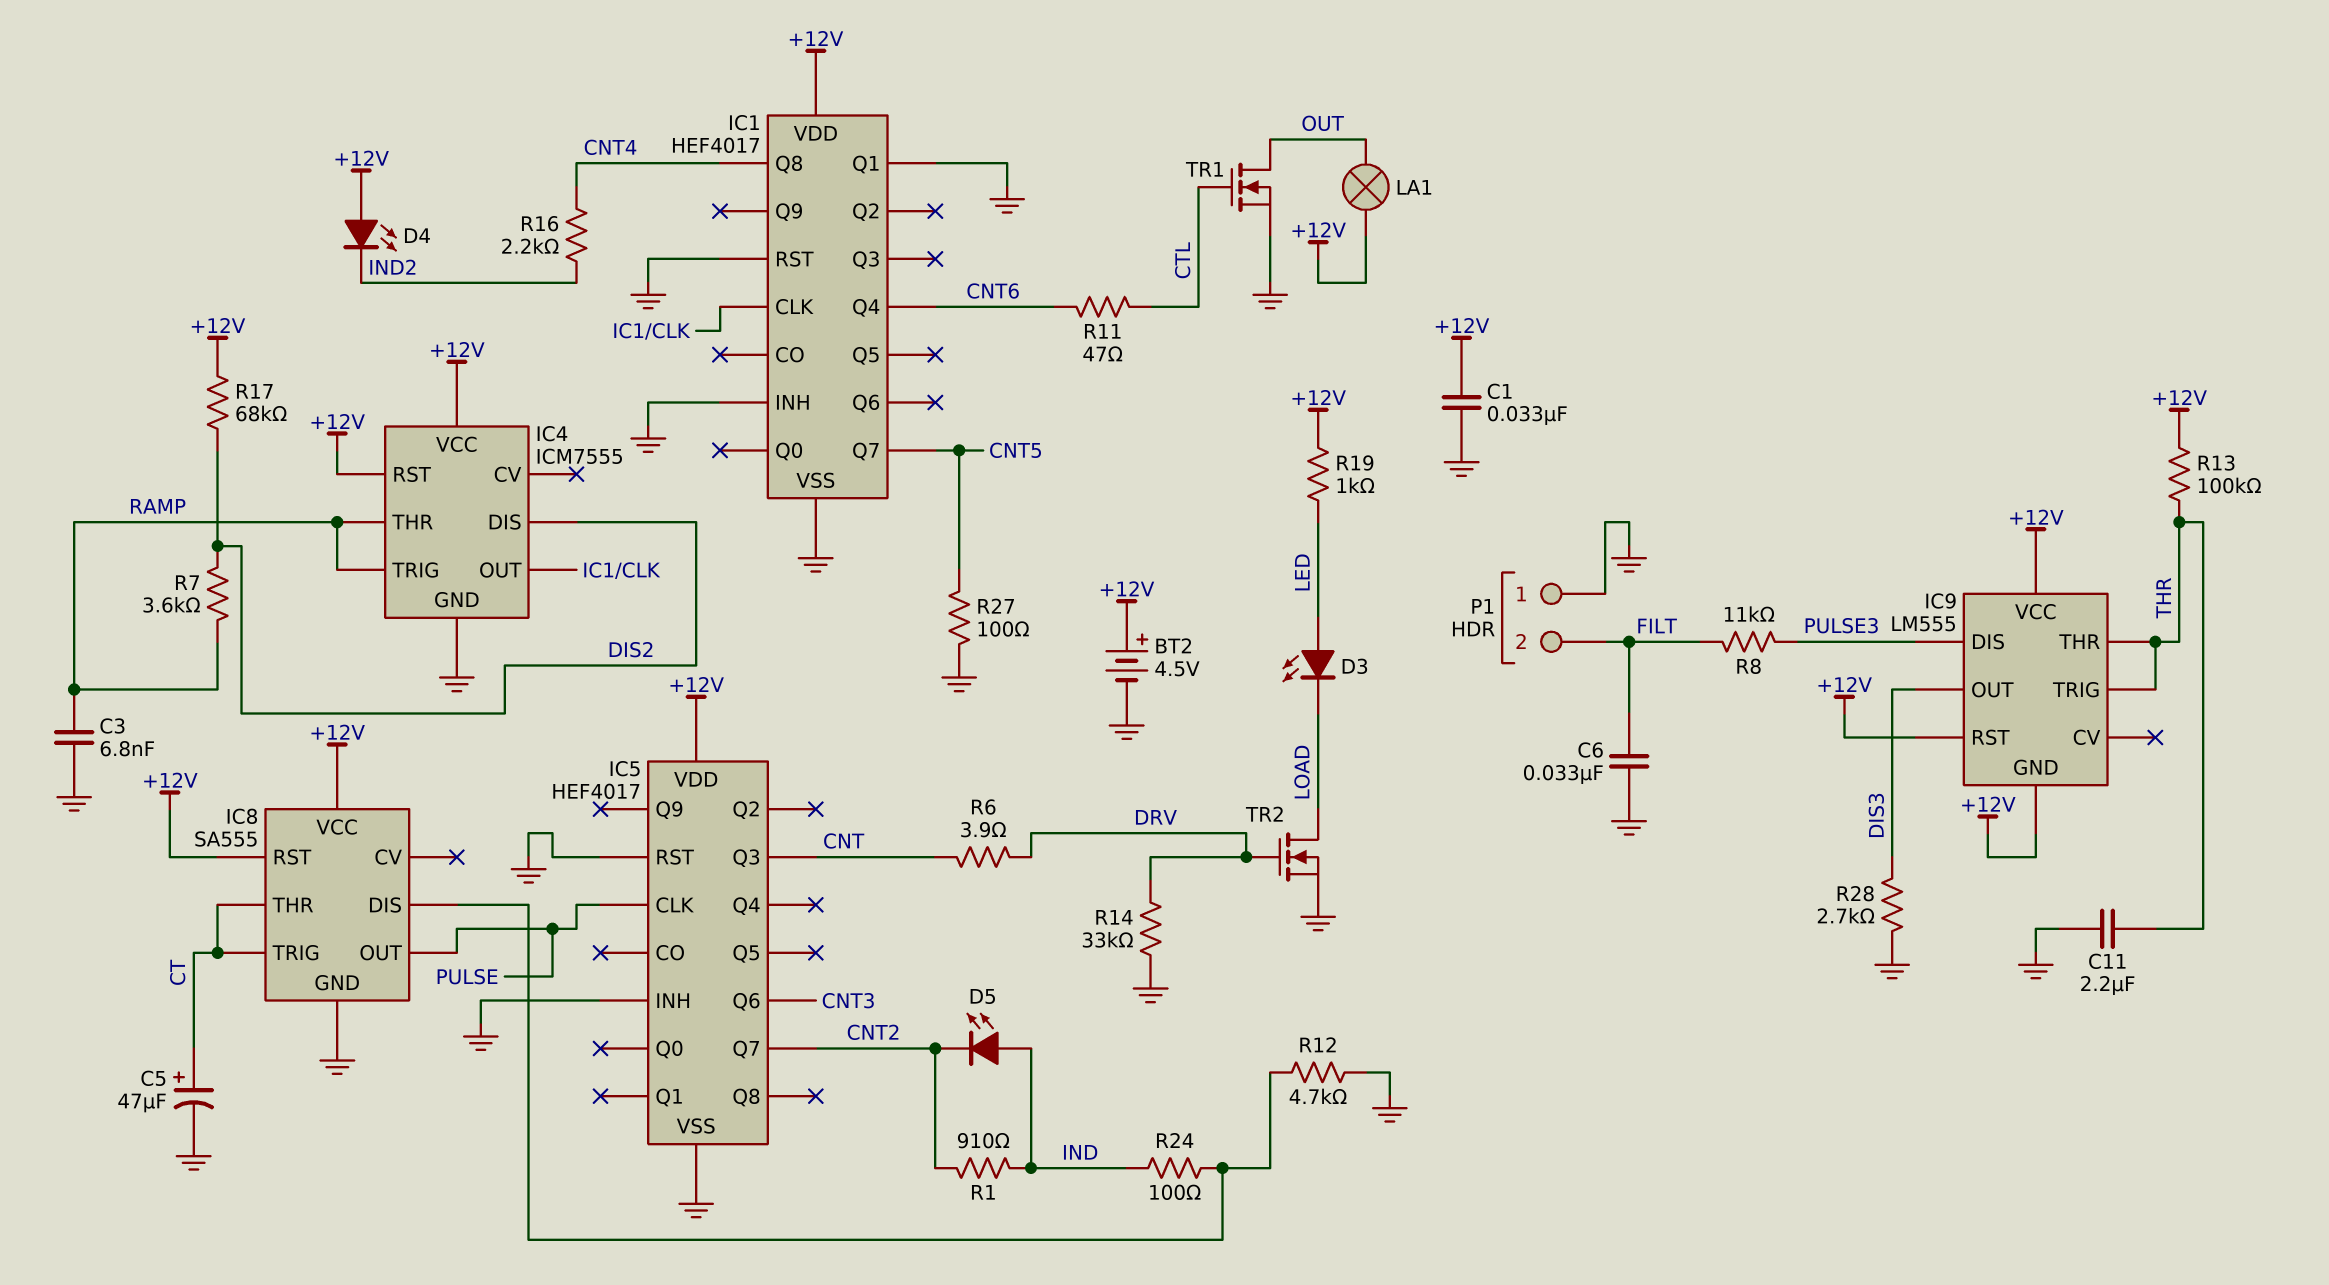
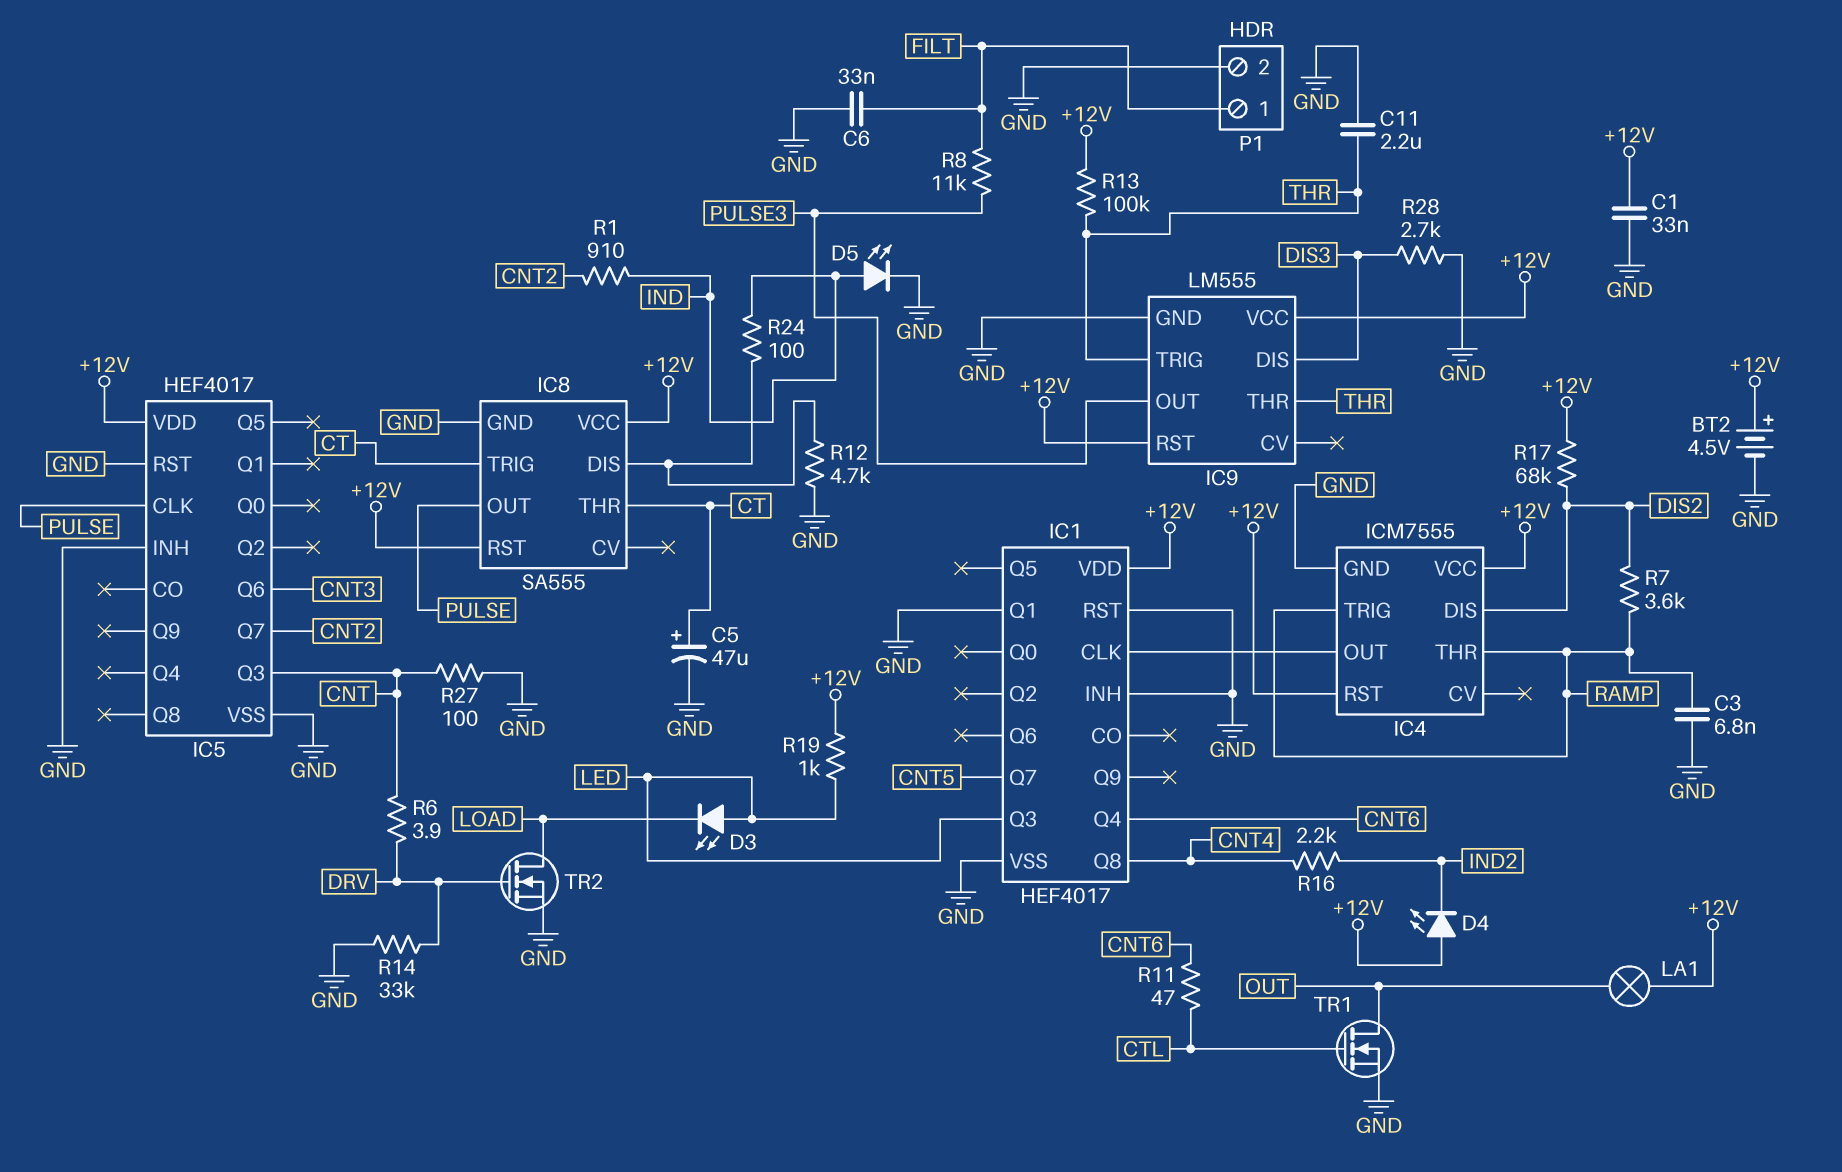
D5: LED (A IND, K CNT2) -> LED (A IND, K GND)
IC1 pin Q3: none -> LED
IC9 pin DIS: PULSE3 -> DIS3
IC9 pin GND: +12V -> GND
IC9 pin OUT: DIS3 -> PULSE3
P1 pin 1: GND -> FILT
P1 pin 2: FILT -> GND
R27: 100 (CNT5, GND) -> 100 (CNT, GND)

